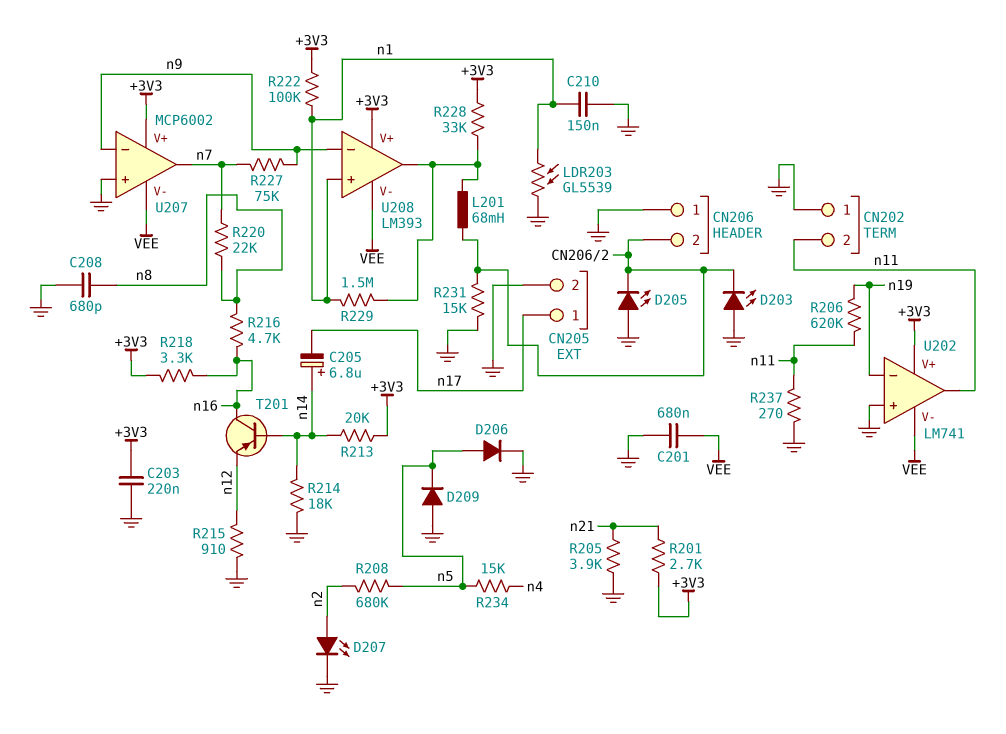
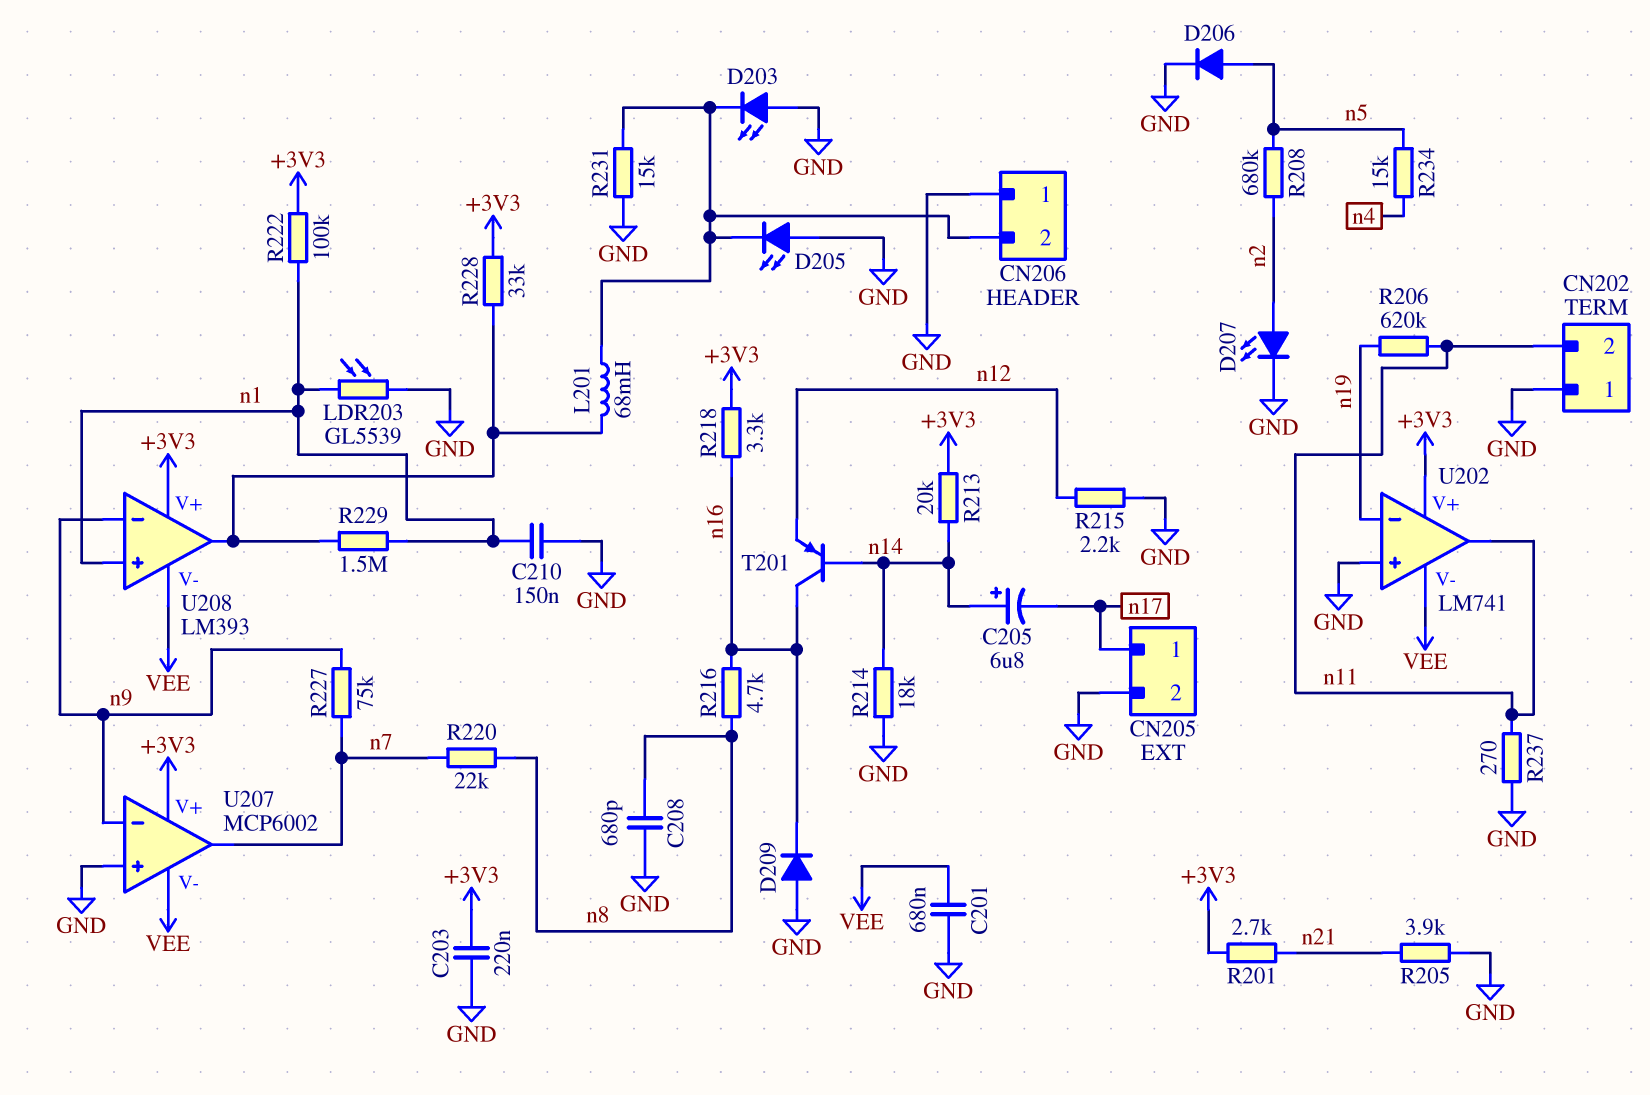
D209: diode (A GND, K n5) -> diode (A GND, K n16)
R215: 910 (GND, n12) -> 2.2k (GND, n12)

